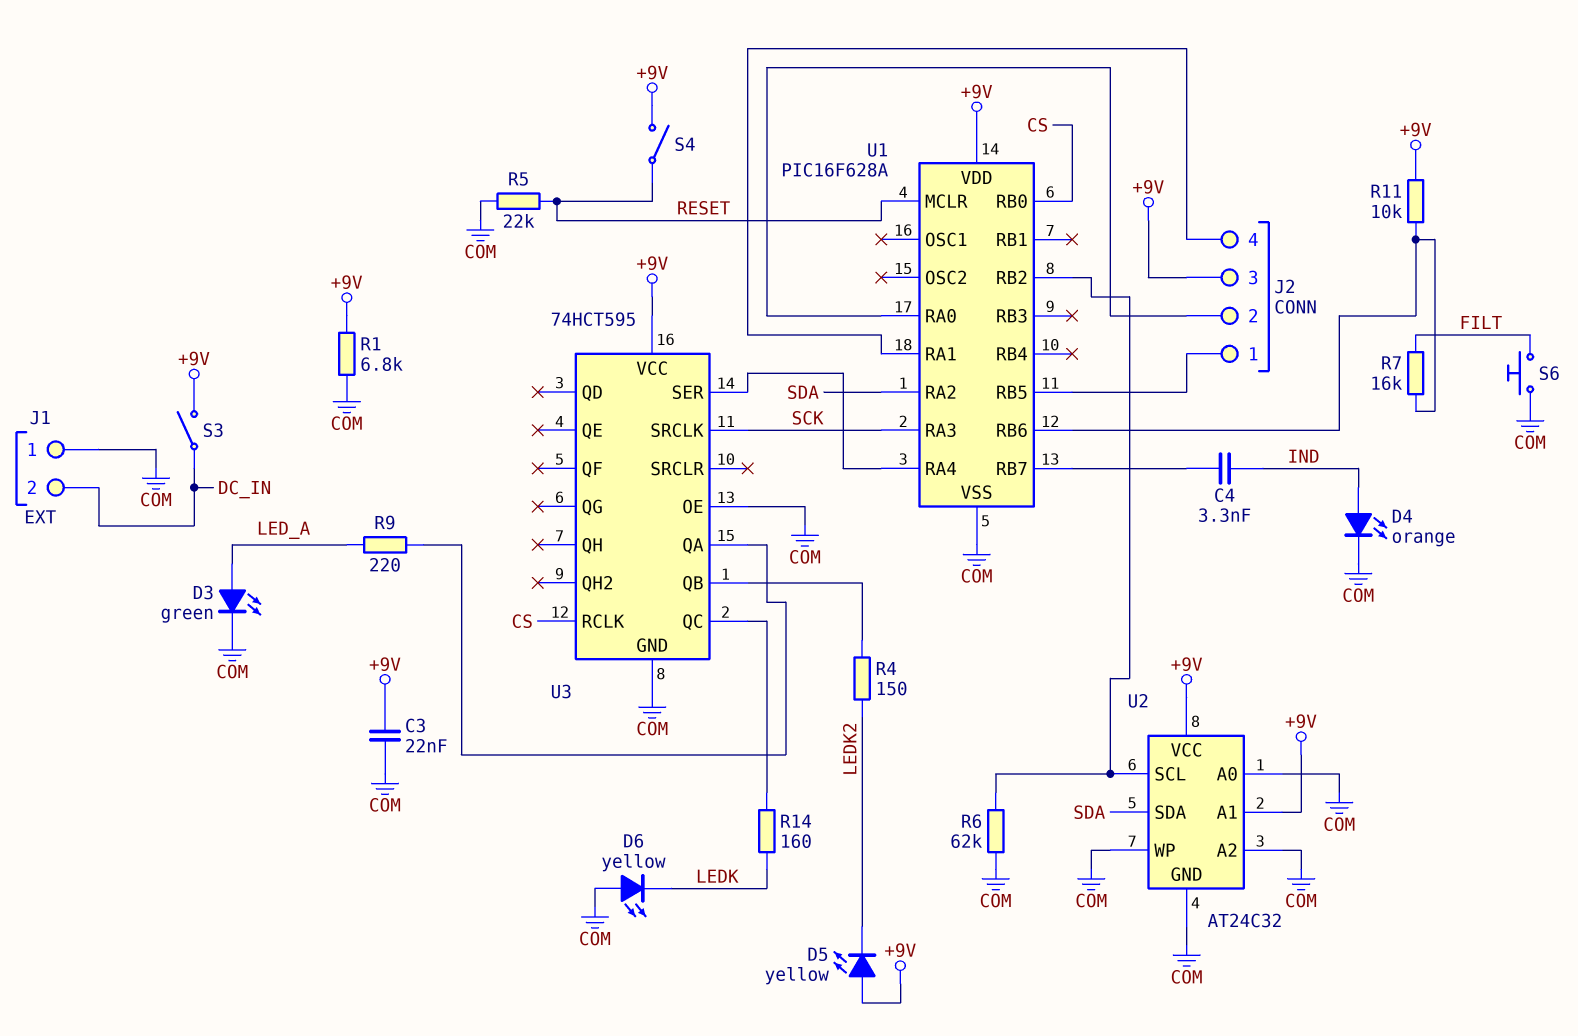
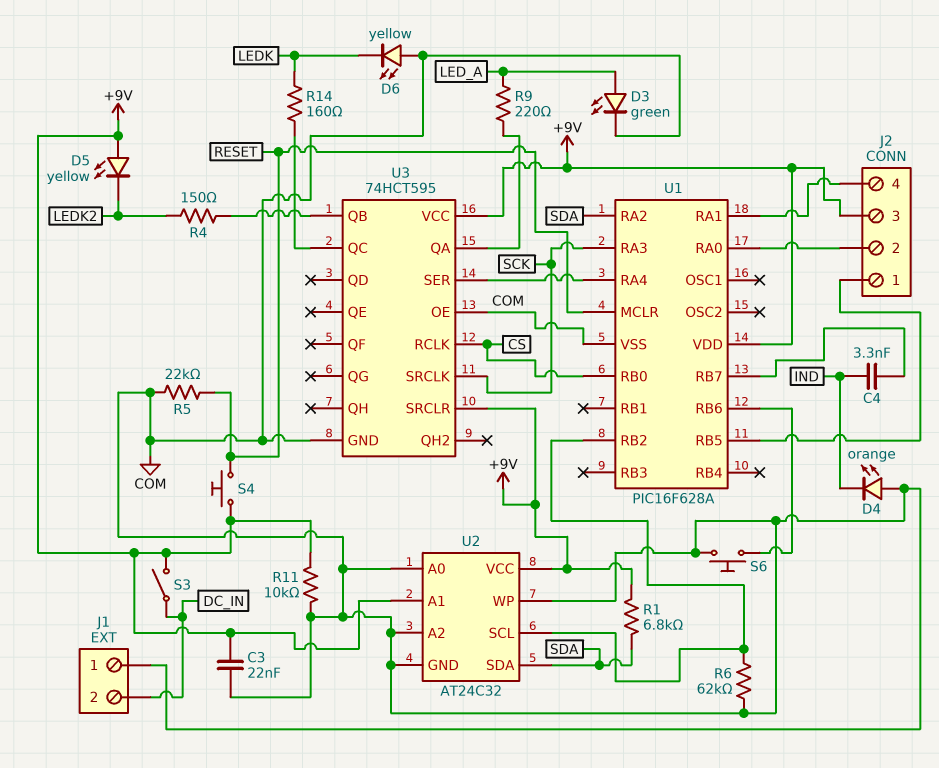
D4: LED orange (A IND, K COM) -> LED orange (A COM, K IND)
R1: 6.8k (+9V, COM) -> 6.8k (+9V, SDA)
R7: 16k (FILT, U1/RB6) -> none
R11: 10k (+9V, U1/RB6) -> 10k (+9V, COM)
S4: switch (+9V, RESET) -> button (+9V, RESET)
S6: button (COM, FILT) -> button (COM, U1/RB6)
U3 pin SRCLR: none -> +9V

